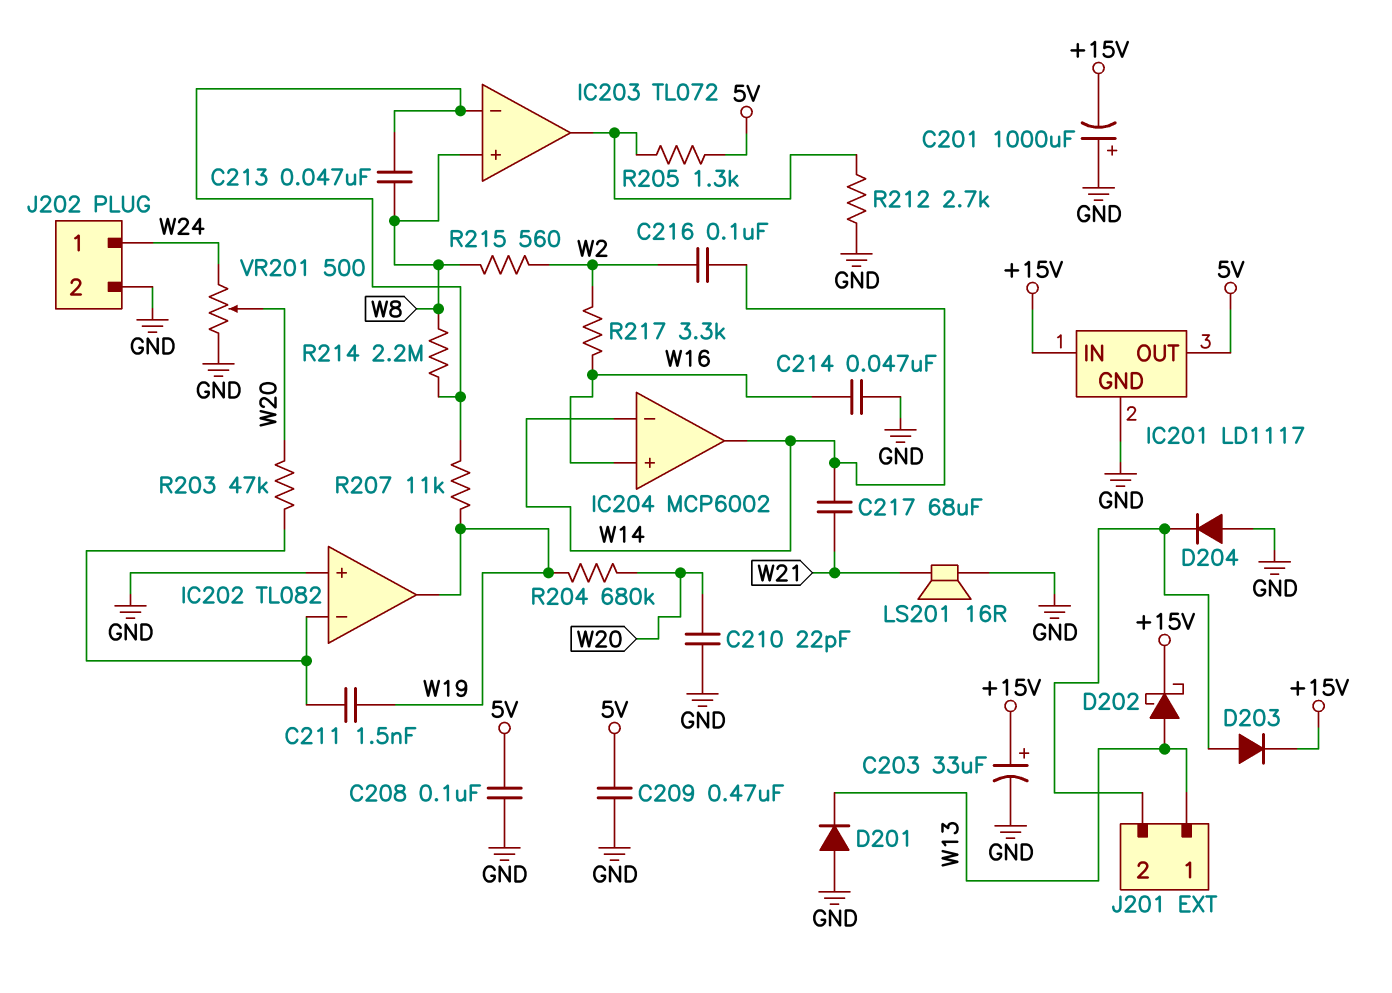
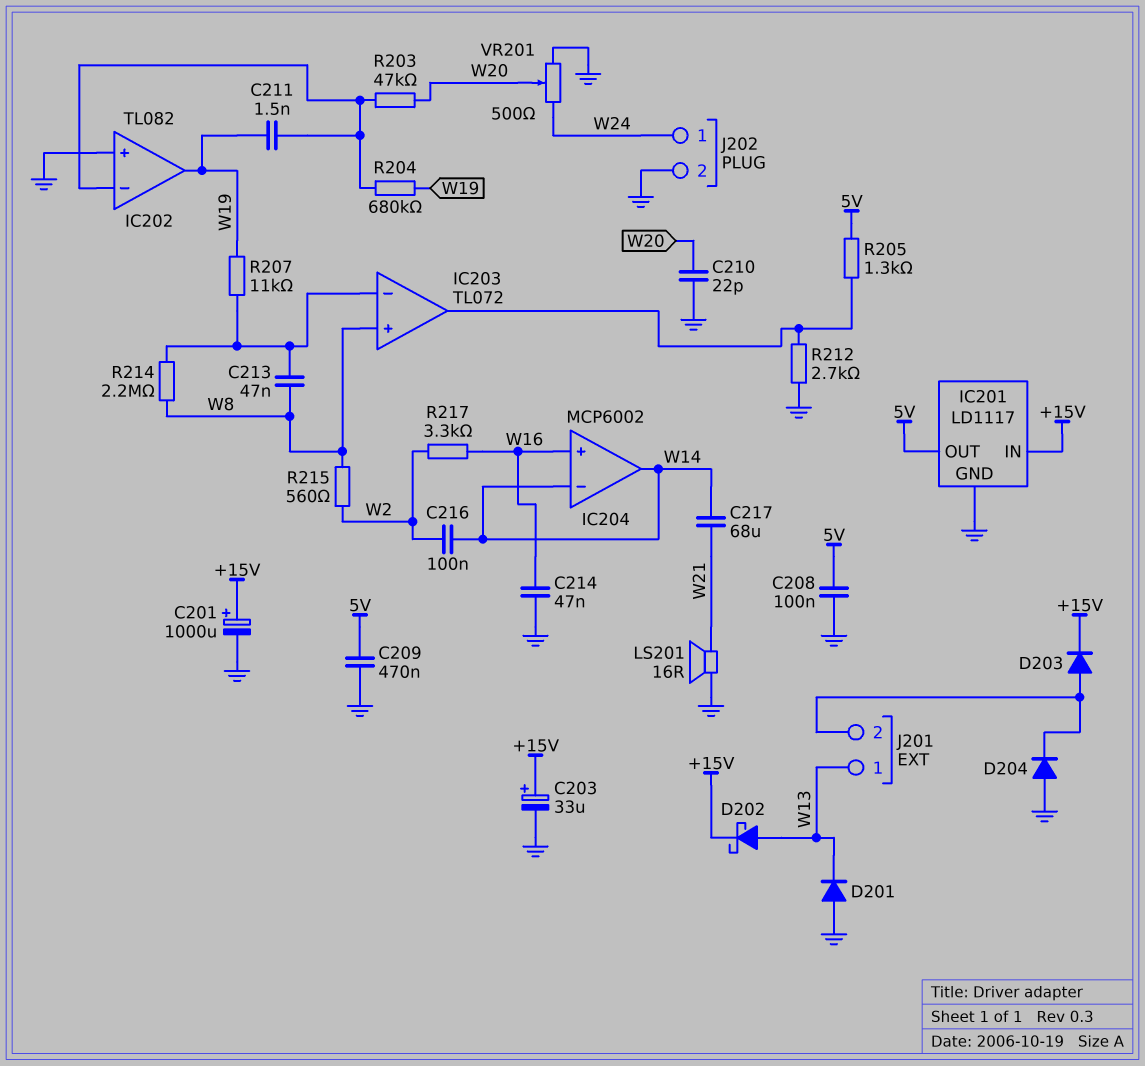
C201: 1000uF (plus GND, minus +15V) -> 1000uF (plus +15V, minus GND)
R204: 680k (W19, W20) -> 680k (IC202/in-, W19)

